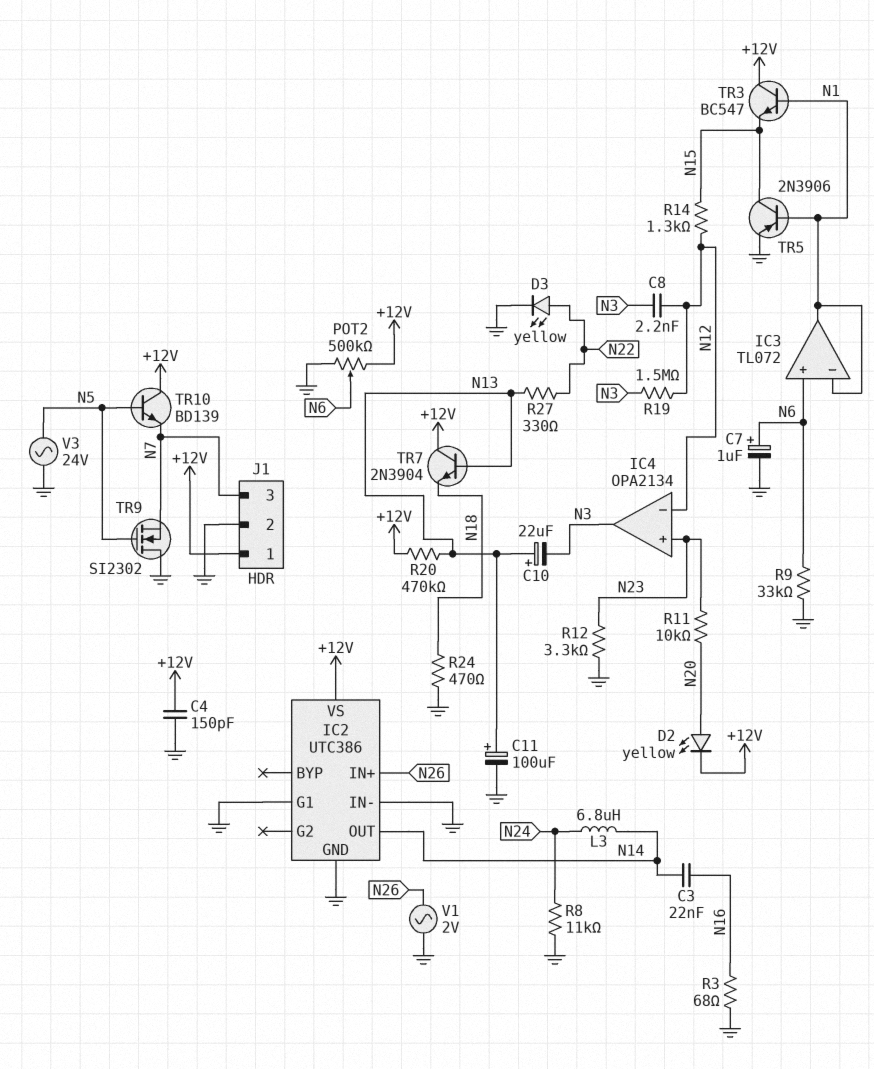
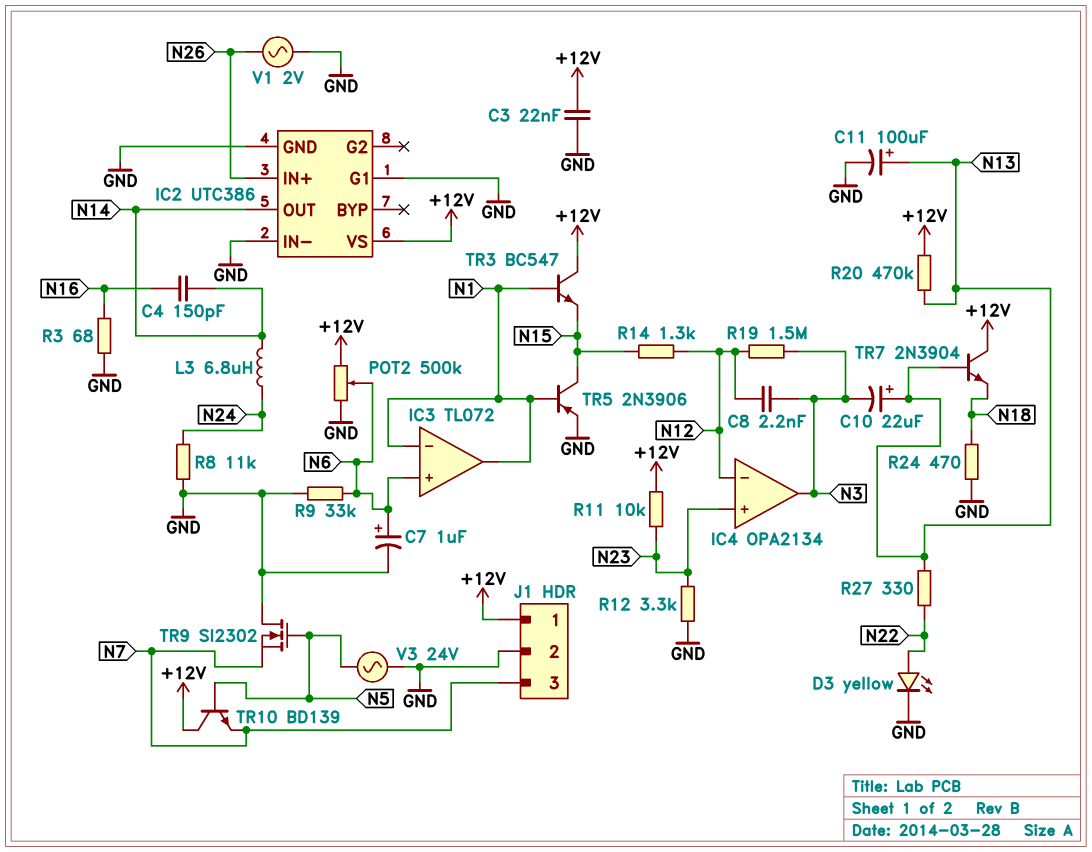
C3: 22nF (N14, N16) -> 22nF (+12V, GND)
C4: 150pF (+12V, GND) -> 150pF (N14, N16)
D2: LED yellow (A N20, K +12V) -> none
R11: 10k (N20, N23) -> 10k (+12V, N23)

